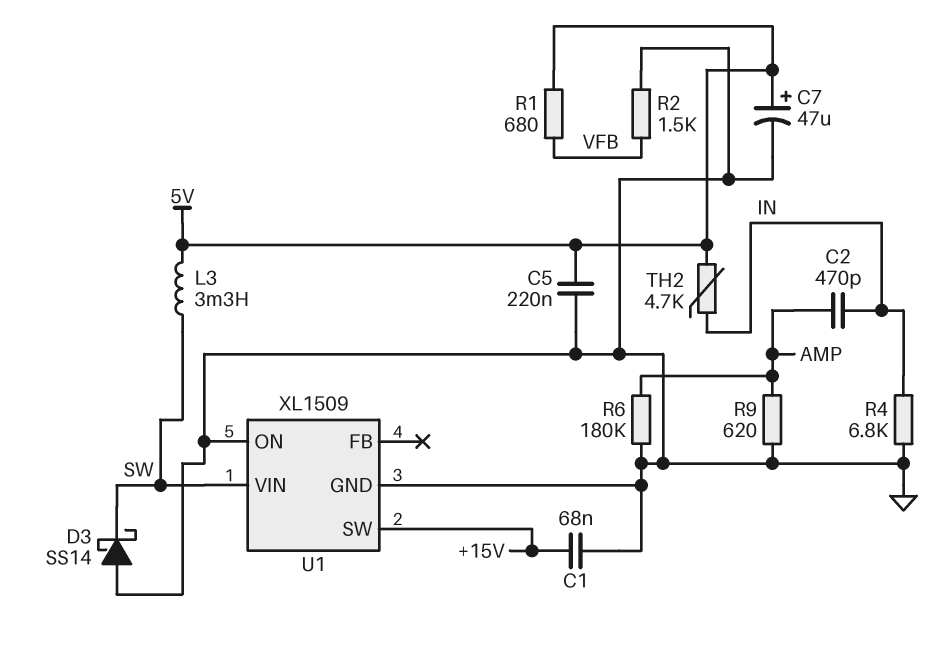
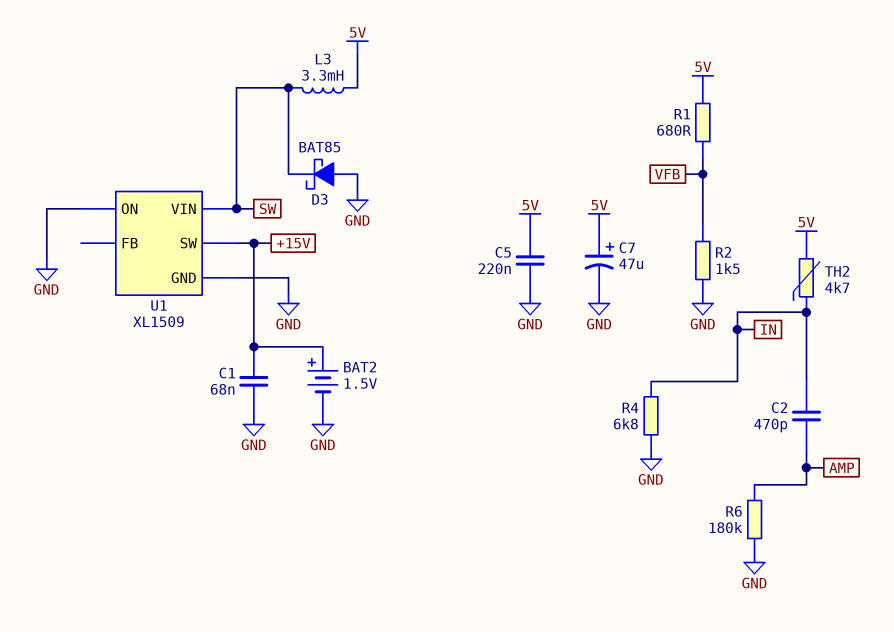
BAT2: none -> 1.5V (plus +15V, minus GND)
D3: schottky SS14 (A GND, K SW) -> schottky BAT85 (A GND, K SW)
R9: 620 (AMP, GND) -> none

